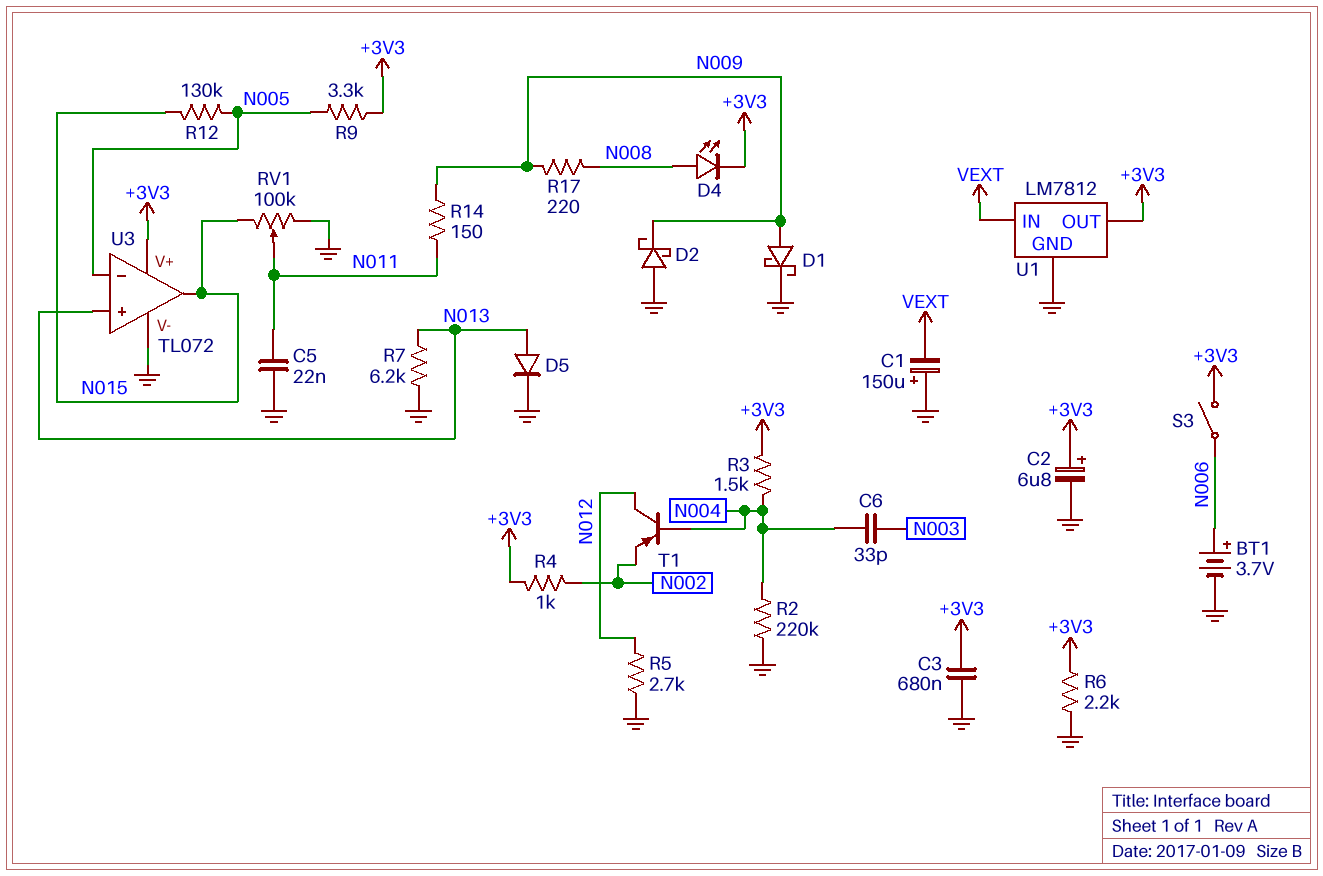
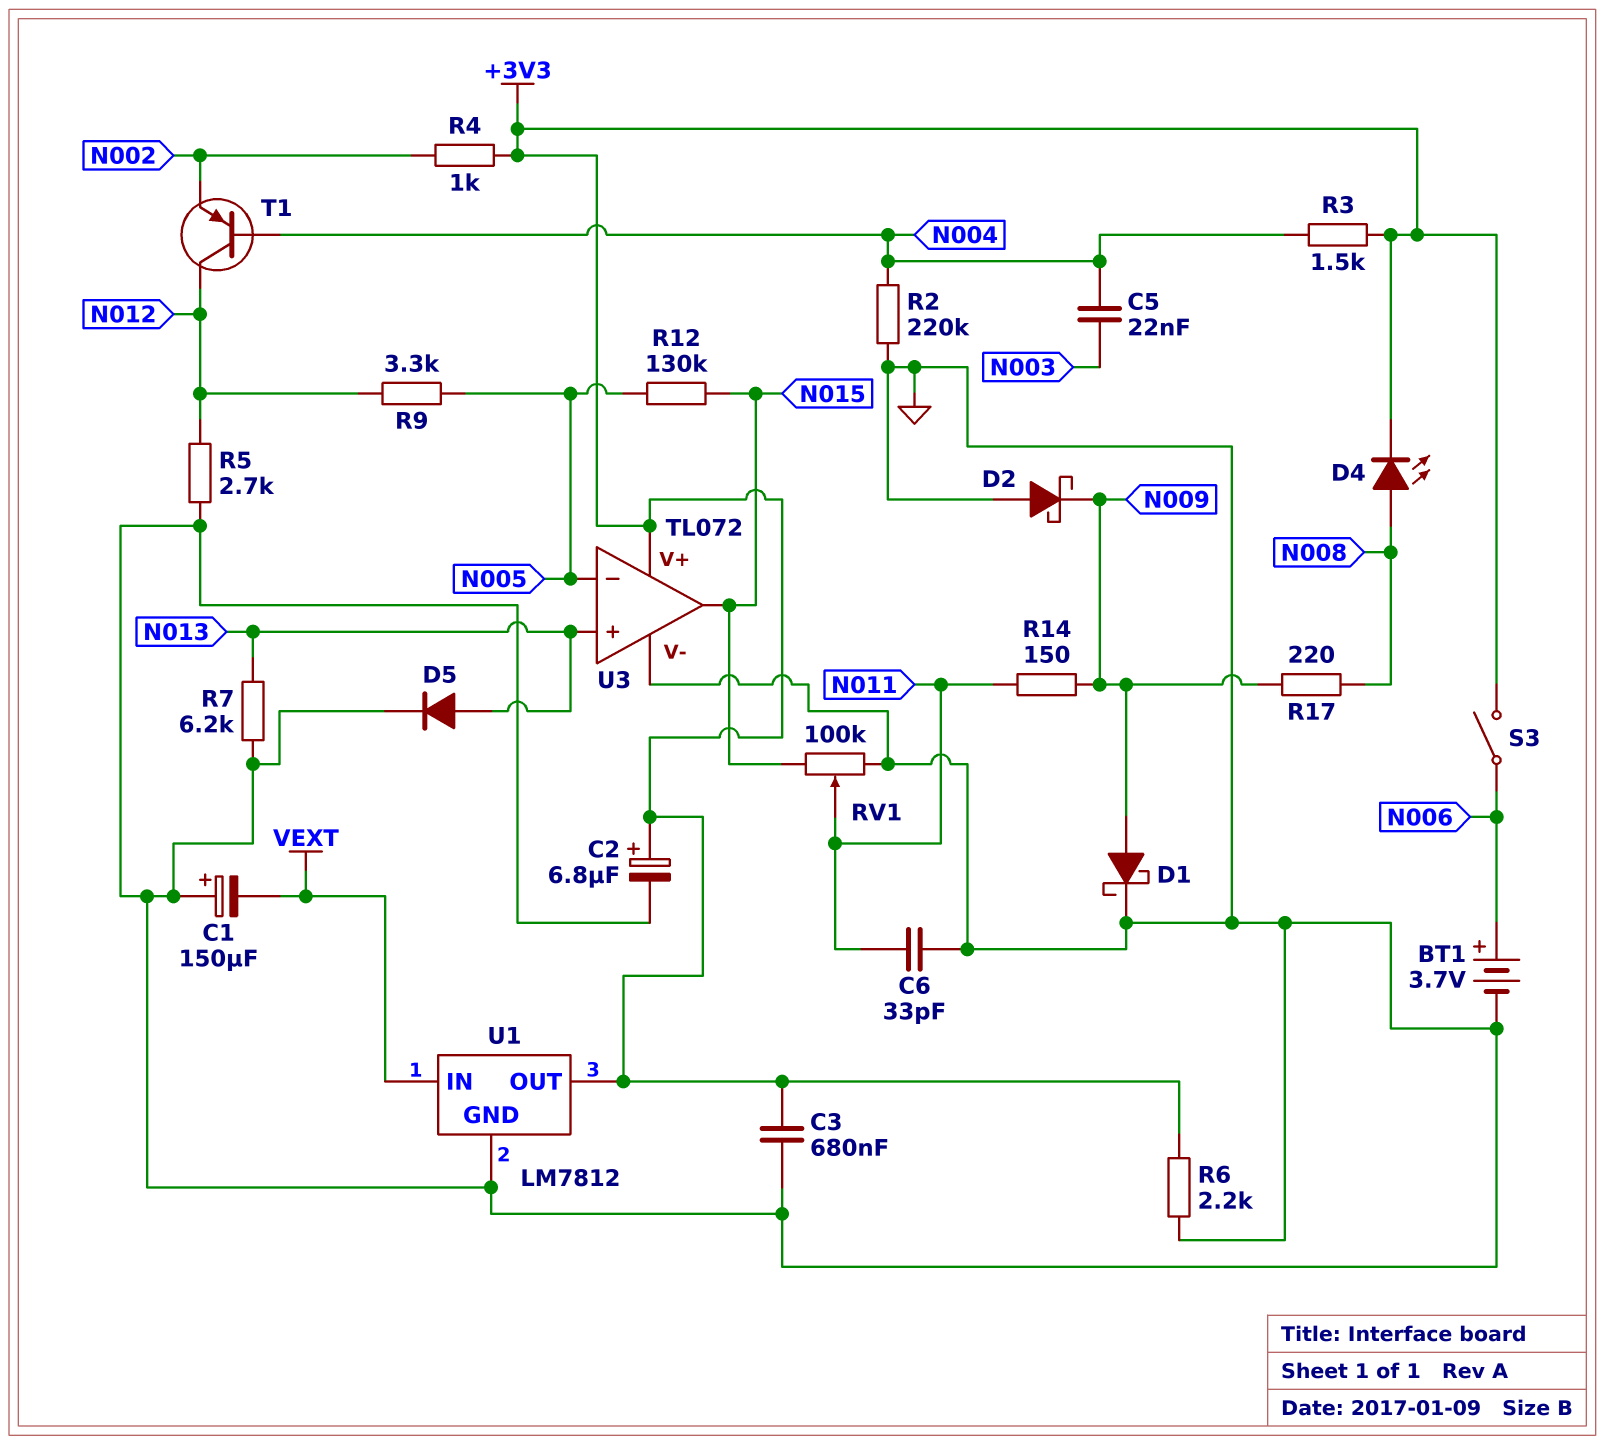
C5: 22nF (GND, N011) -> 22nF (N003, N004)
C6: 33pF (N003, N004) -> 33pF (GND, N011)
R9: 3.3k (+3V3, N005) -> 3.3k (N005, N012)

